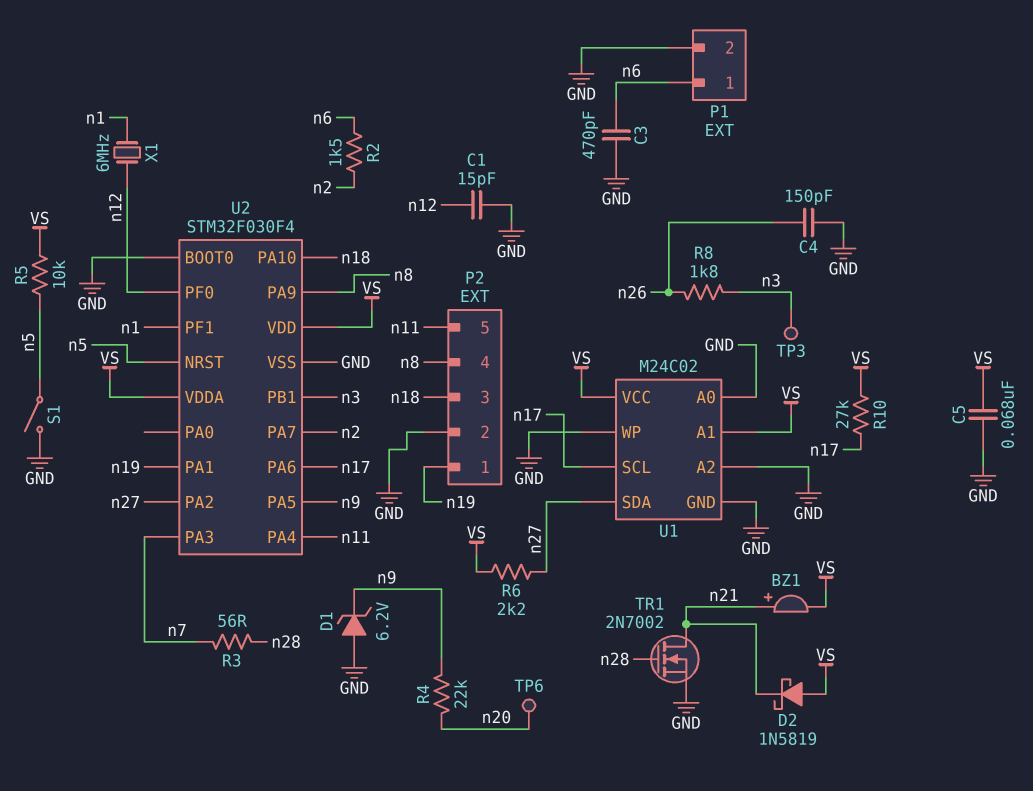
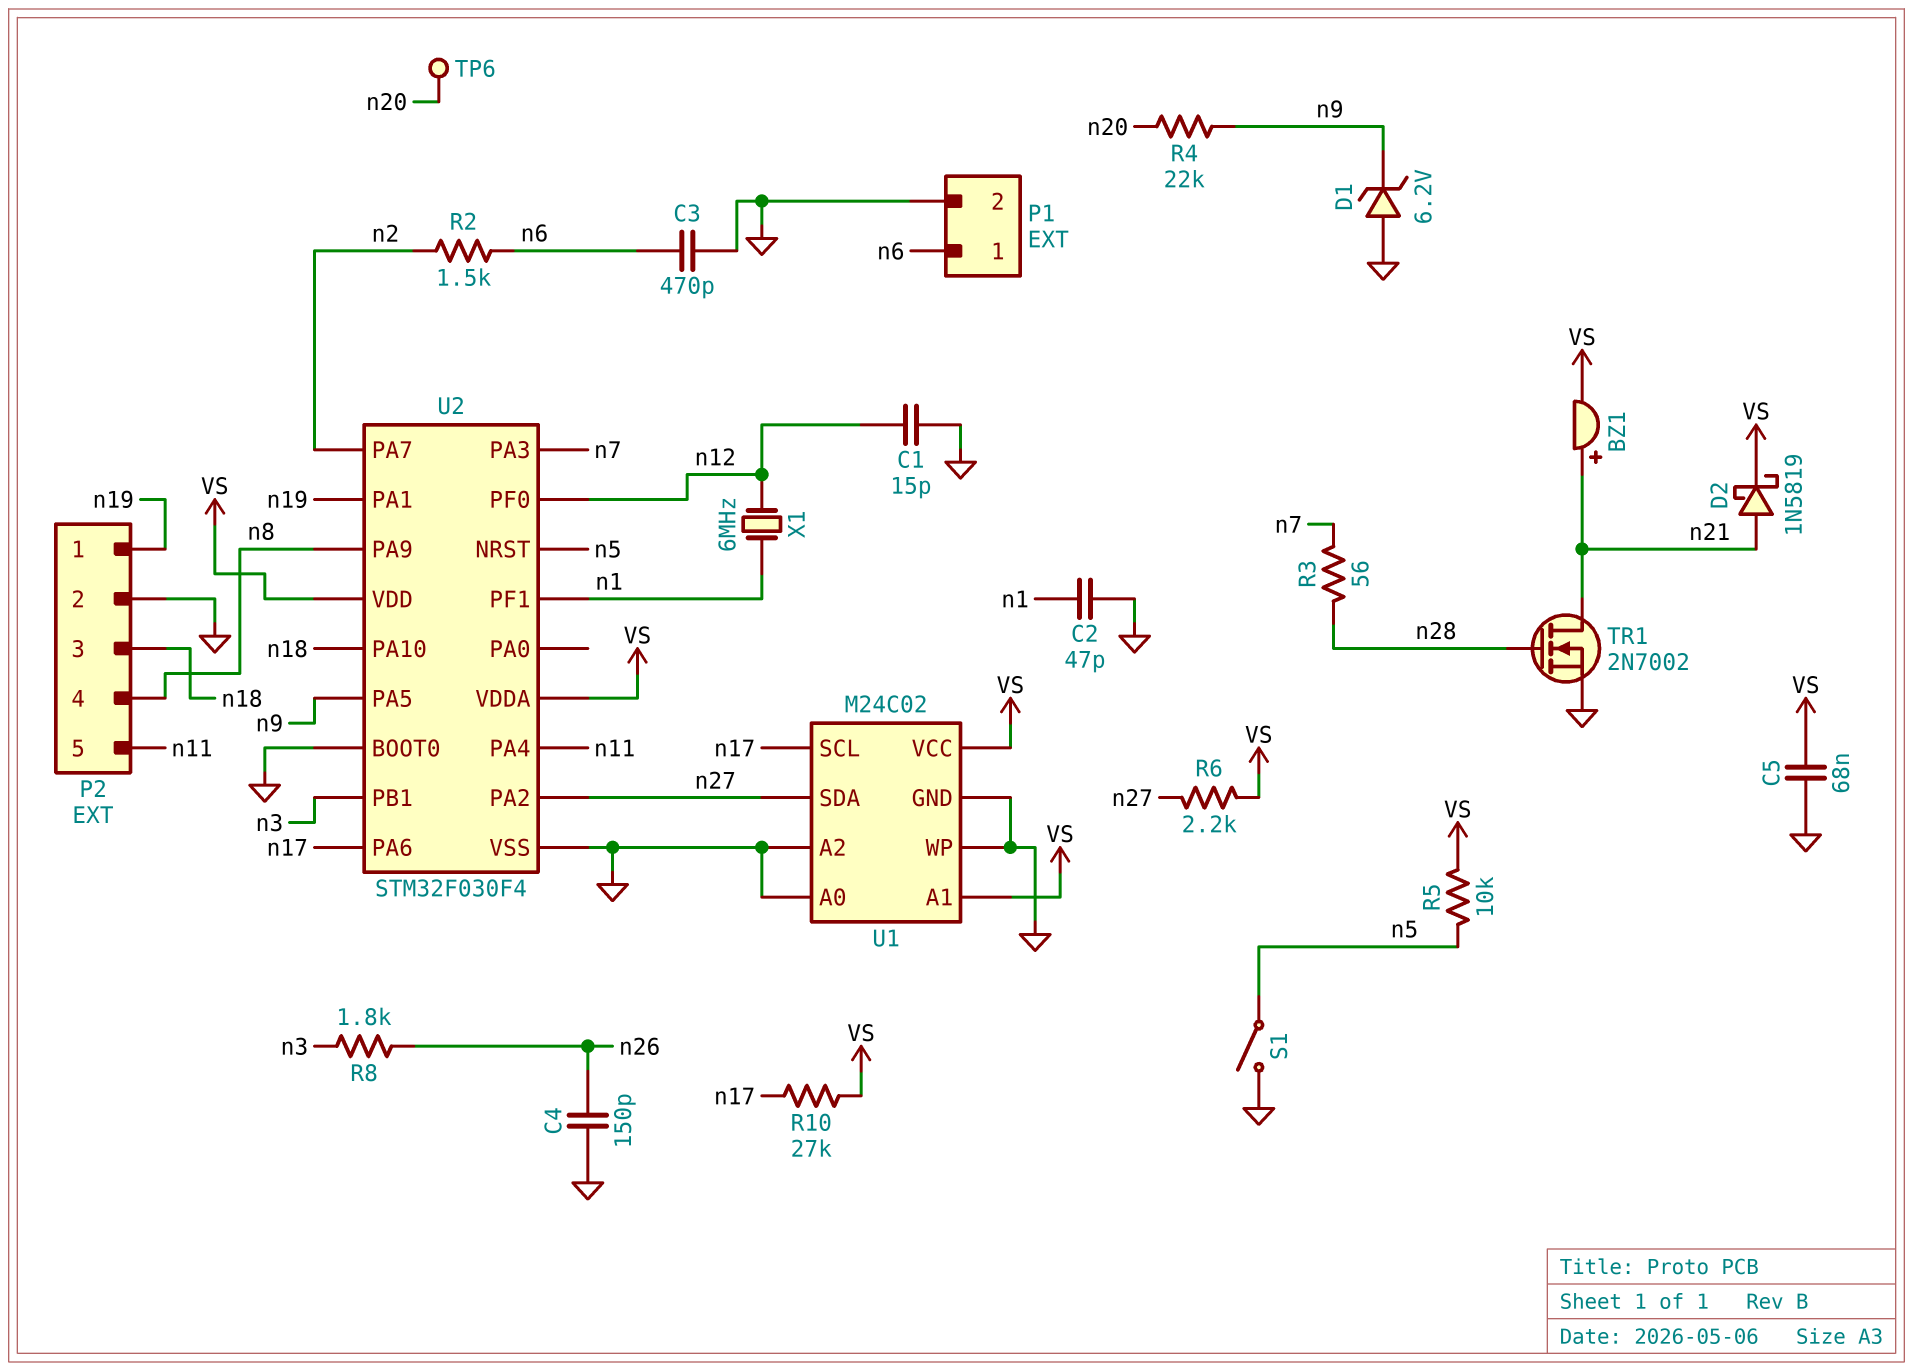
C2: none -> 47pF (GND, n1)
D2: schottky 1N5819 (A VS, K n21) -> schottky 1N5819 (A n21, K VS)
TP3: test point (n3) -> none

